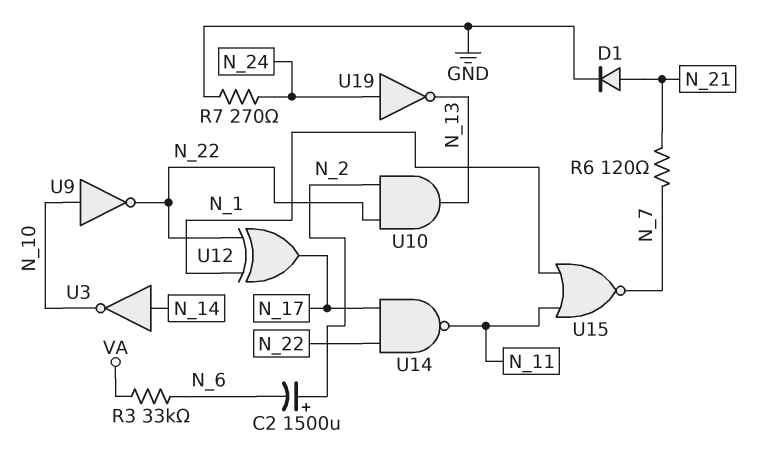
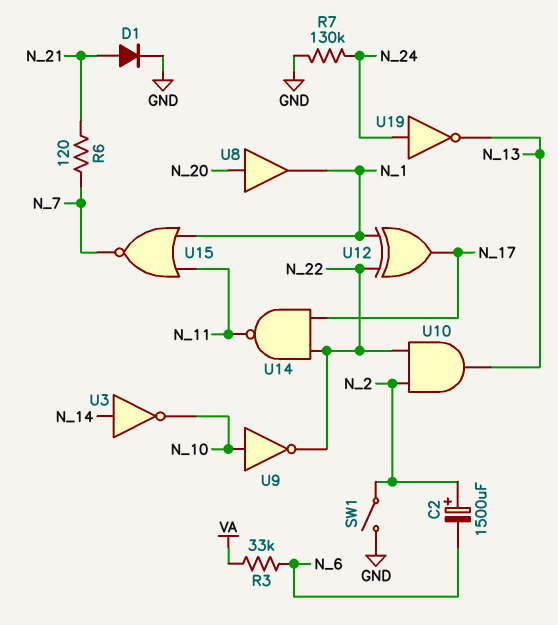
R7: 270 (GND, N_24) -> 130k (GND, N_24)
SW1: none -> switch (GND, N_2)
U8: none -> buffer (in N_20, out N_1)

